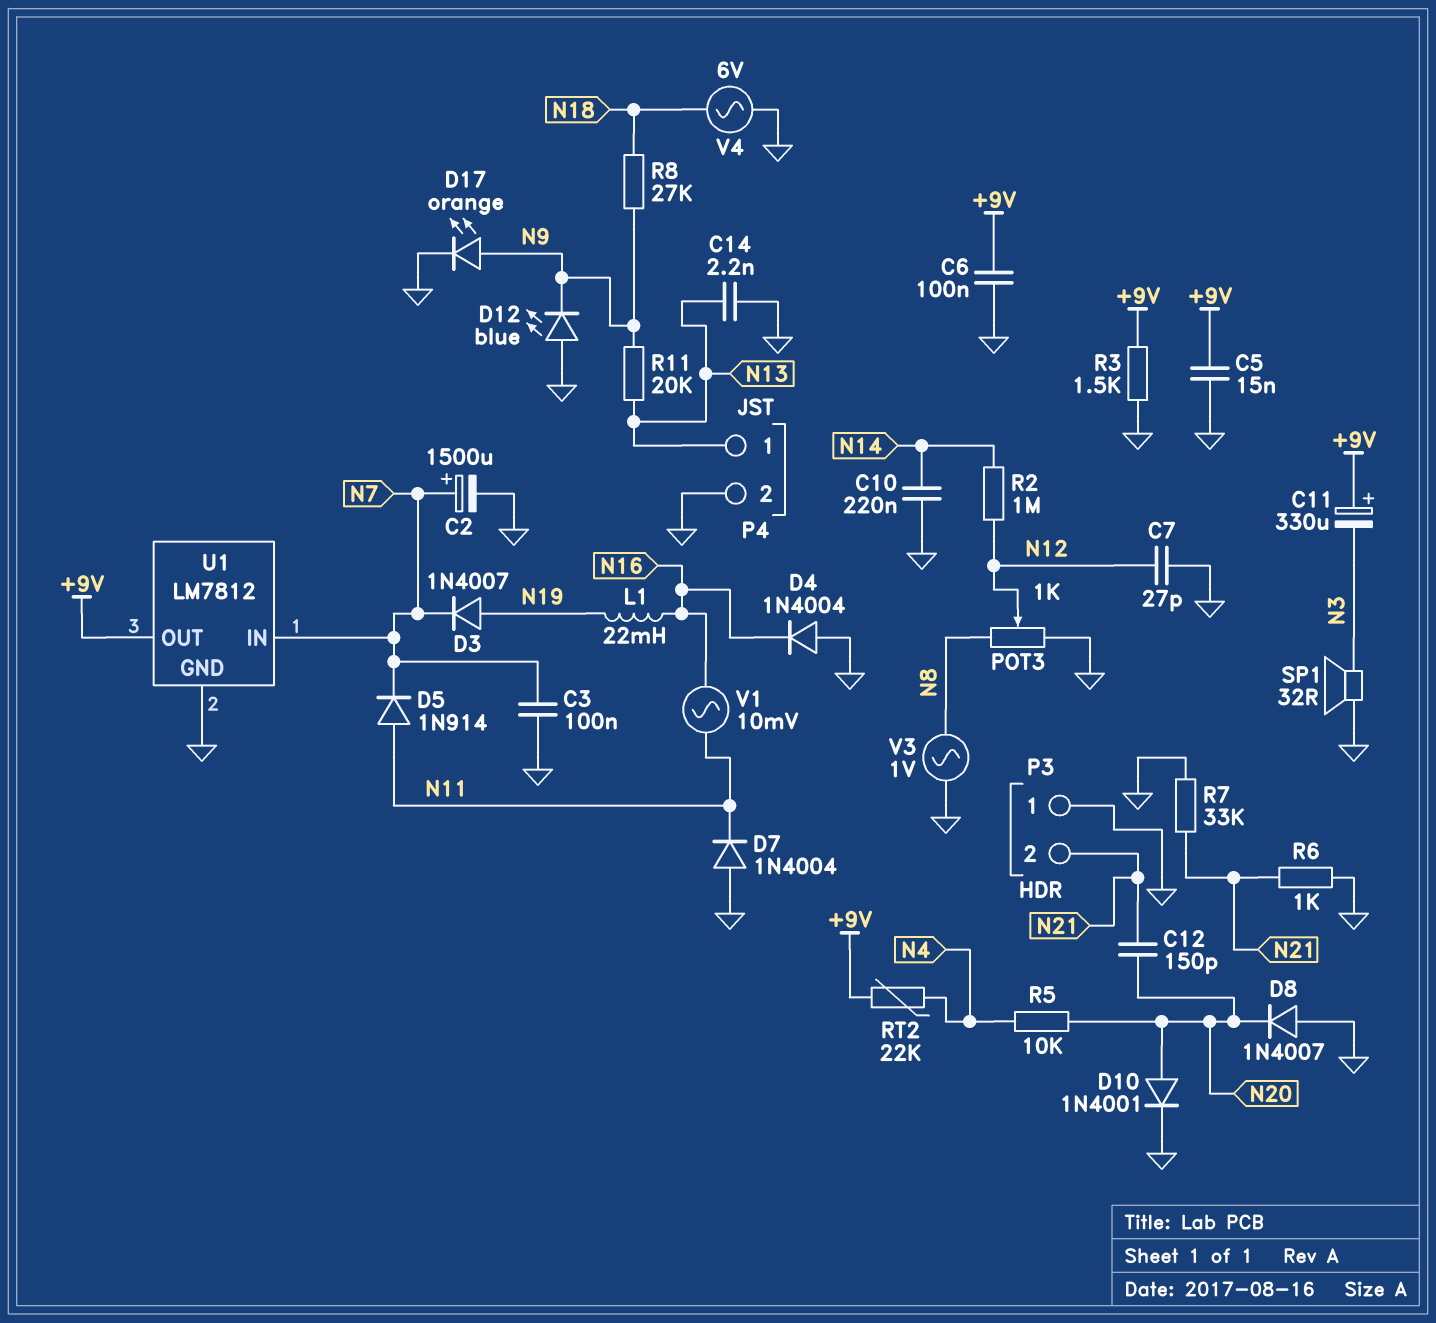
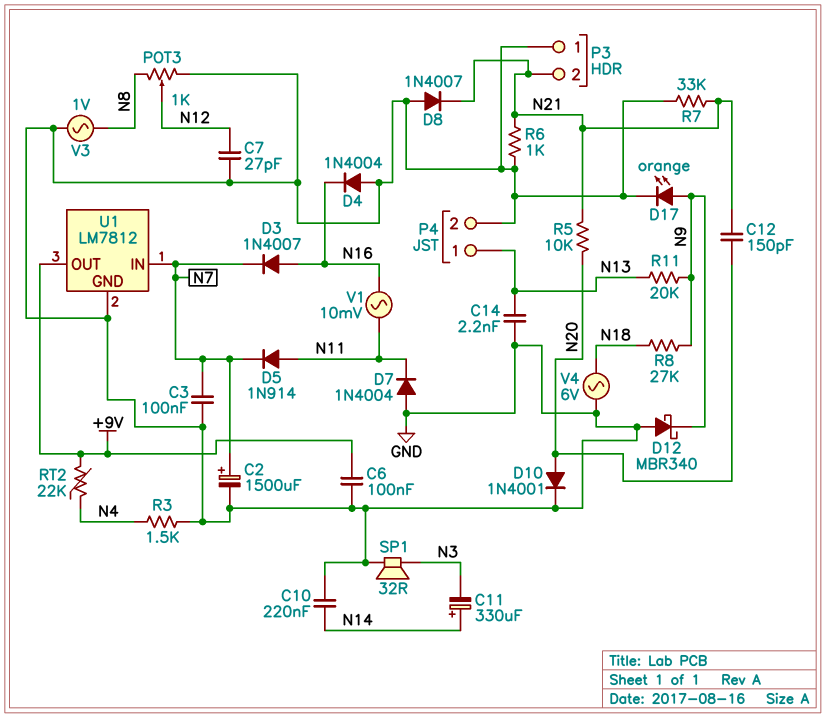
C5: 15nF (+9V, GND) -> none
C11: 330uF (plus +9V, minus N3) -> 330uF (plus N14, minus N3)
D3: diode 1N4007 (A N19, K N7) -> diode 1N4007 (A N16, K N7)
D8: diode 1N4007 (A GND, K N20) -> diode 1N4007 (A GND, K N21)
D12: LED blue (A GND, K N9) -> schottky MBR340 (A GND, K N9)
L1: 22mH (N16, N19) -> none
R2: 1M (N12, N14) -> none
R3: 1.5k (+9V, GND) -> 1.5k (GND, N4)
R5: 10k (N4, N20) -> 10k (N20, N21)

